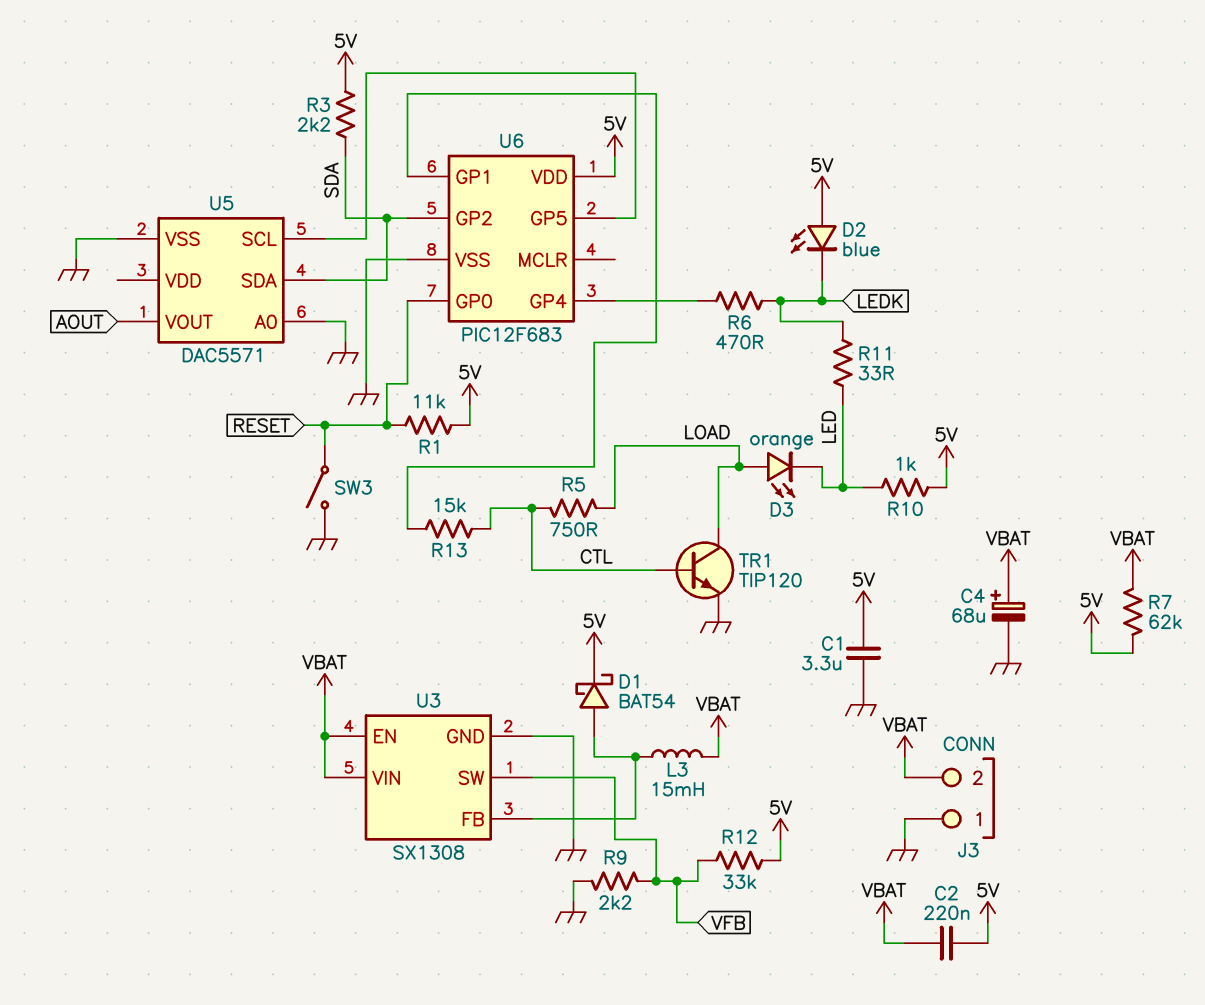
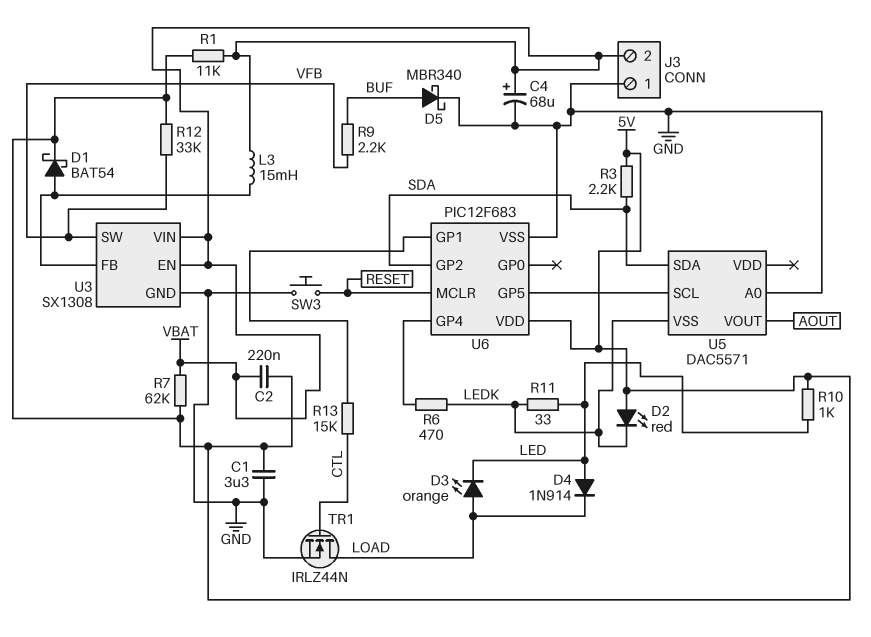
D2: LED blue (A 5V, K LEDK) -> LED red (A 5V, K LEDK)
D4: none -> diode 1N914 (A LED, K LOAD)
D5: none -> schottky MBR340 (A BUF, K GND)
R1: 11k (5V, RESET) -> 11k (5V, VBAT)
R5: 750 (CTL, LOAD) -> none
R9: 2.2k (GND, VFB) -> 2.2k (BUF, VFB)
SW3: switch (GND, RESET) -> button (GND, RESET)
TR1: NPN TIP120 (B CTL, C LOAD, E GND) -> NMOS IRLZ44N (G CTL, D LOAD, S GND)
U5 pin VSS: GND -> LEDK
U6 pin GP0: RESET -> none
U6 pin MCLR: none -> RESET

